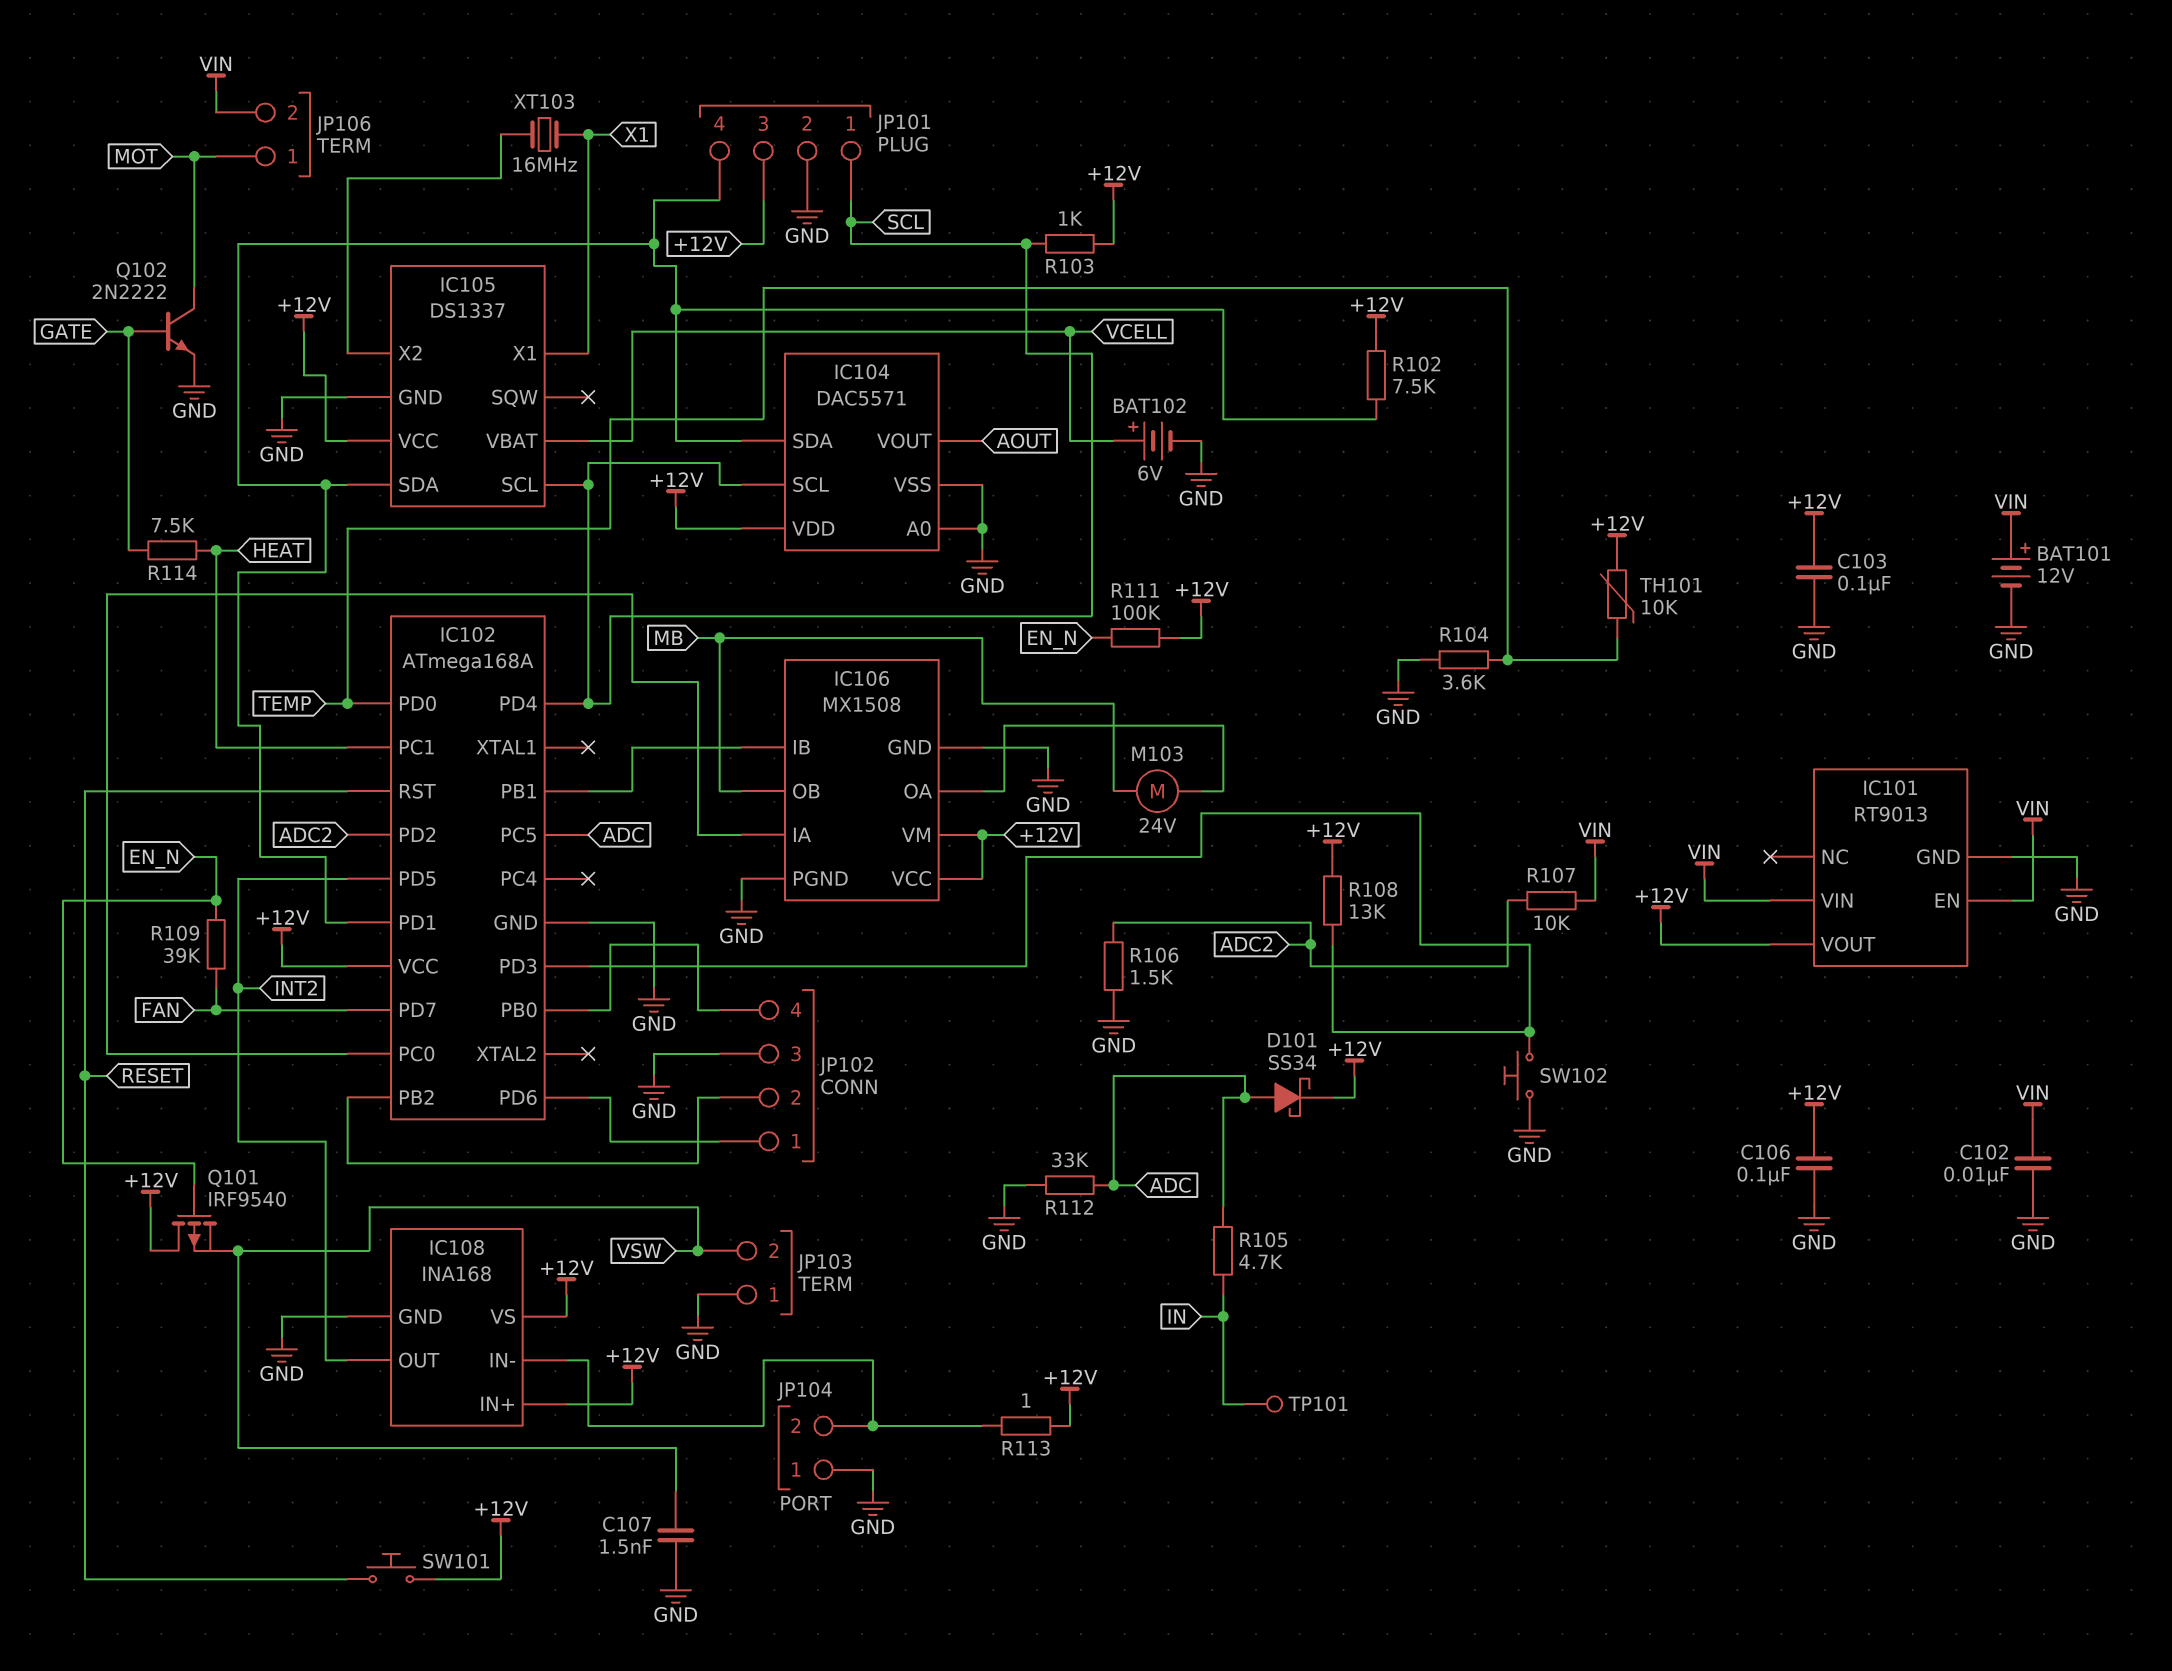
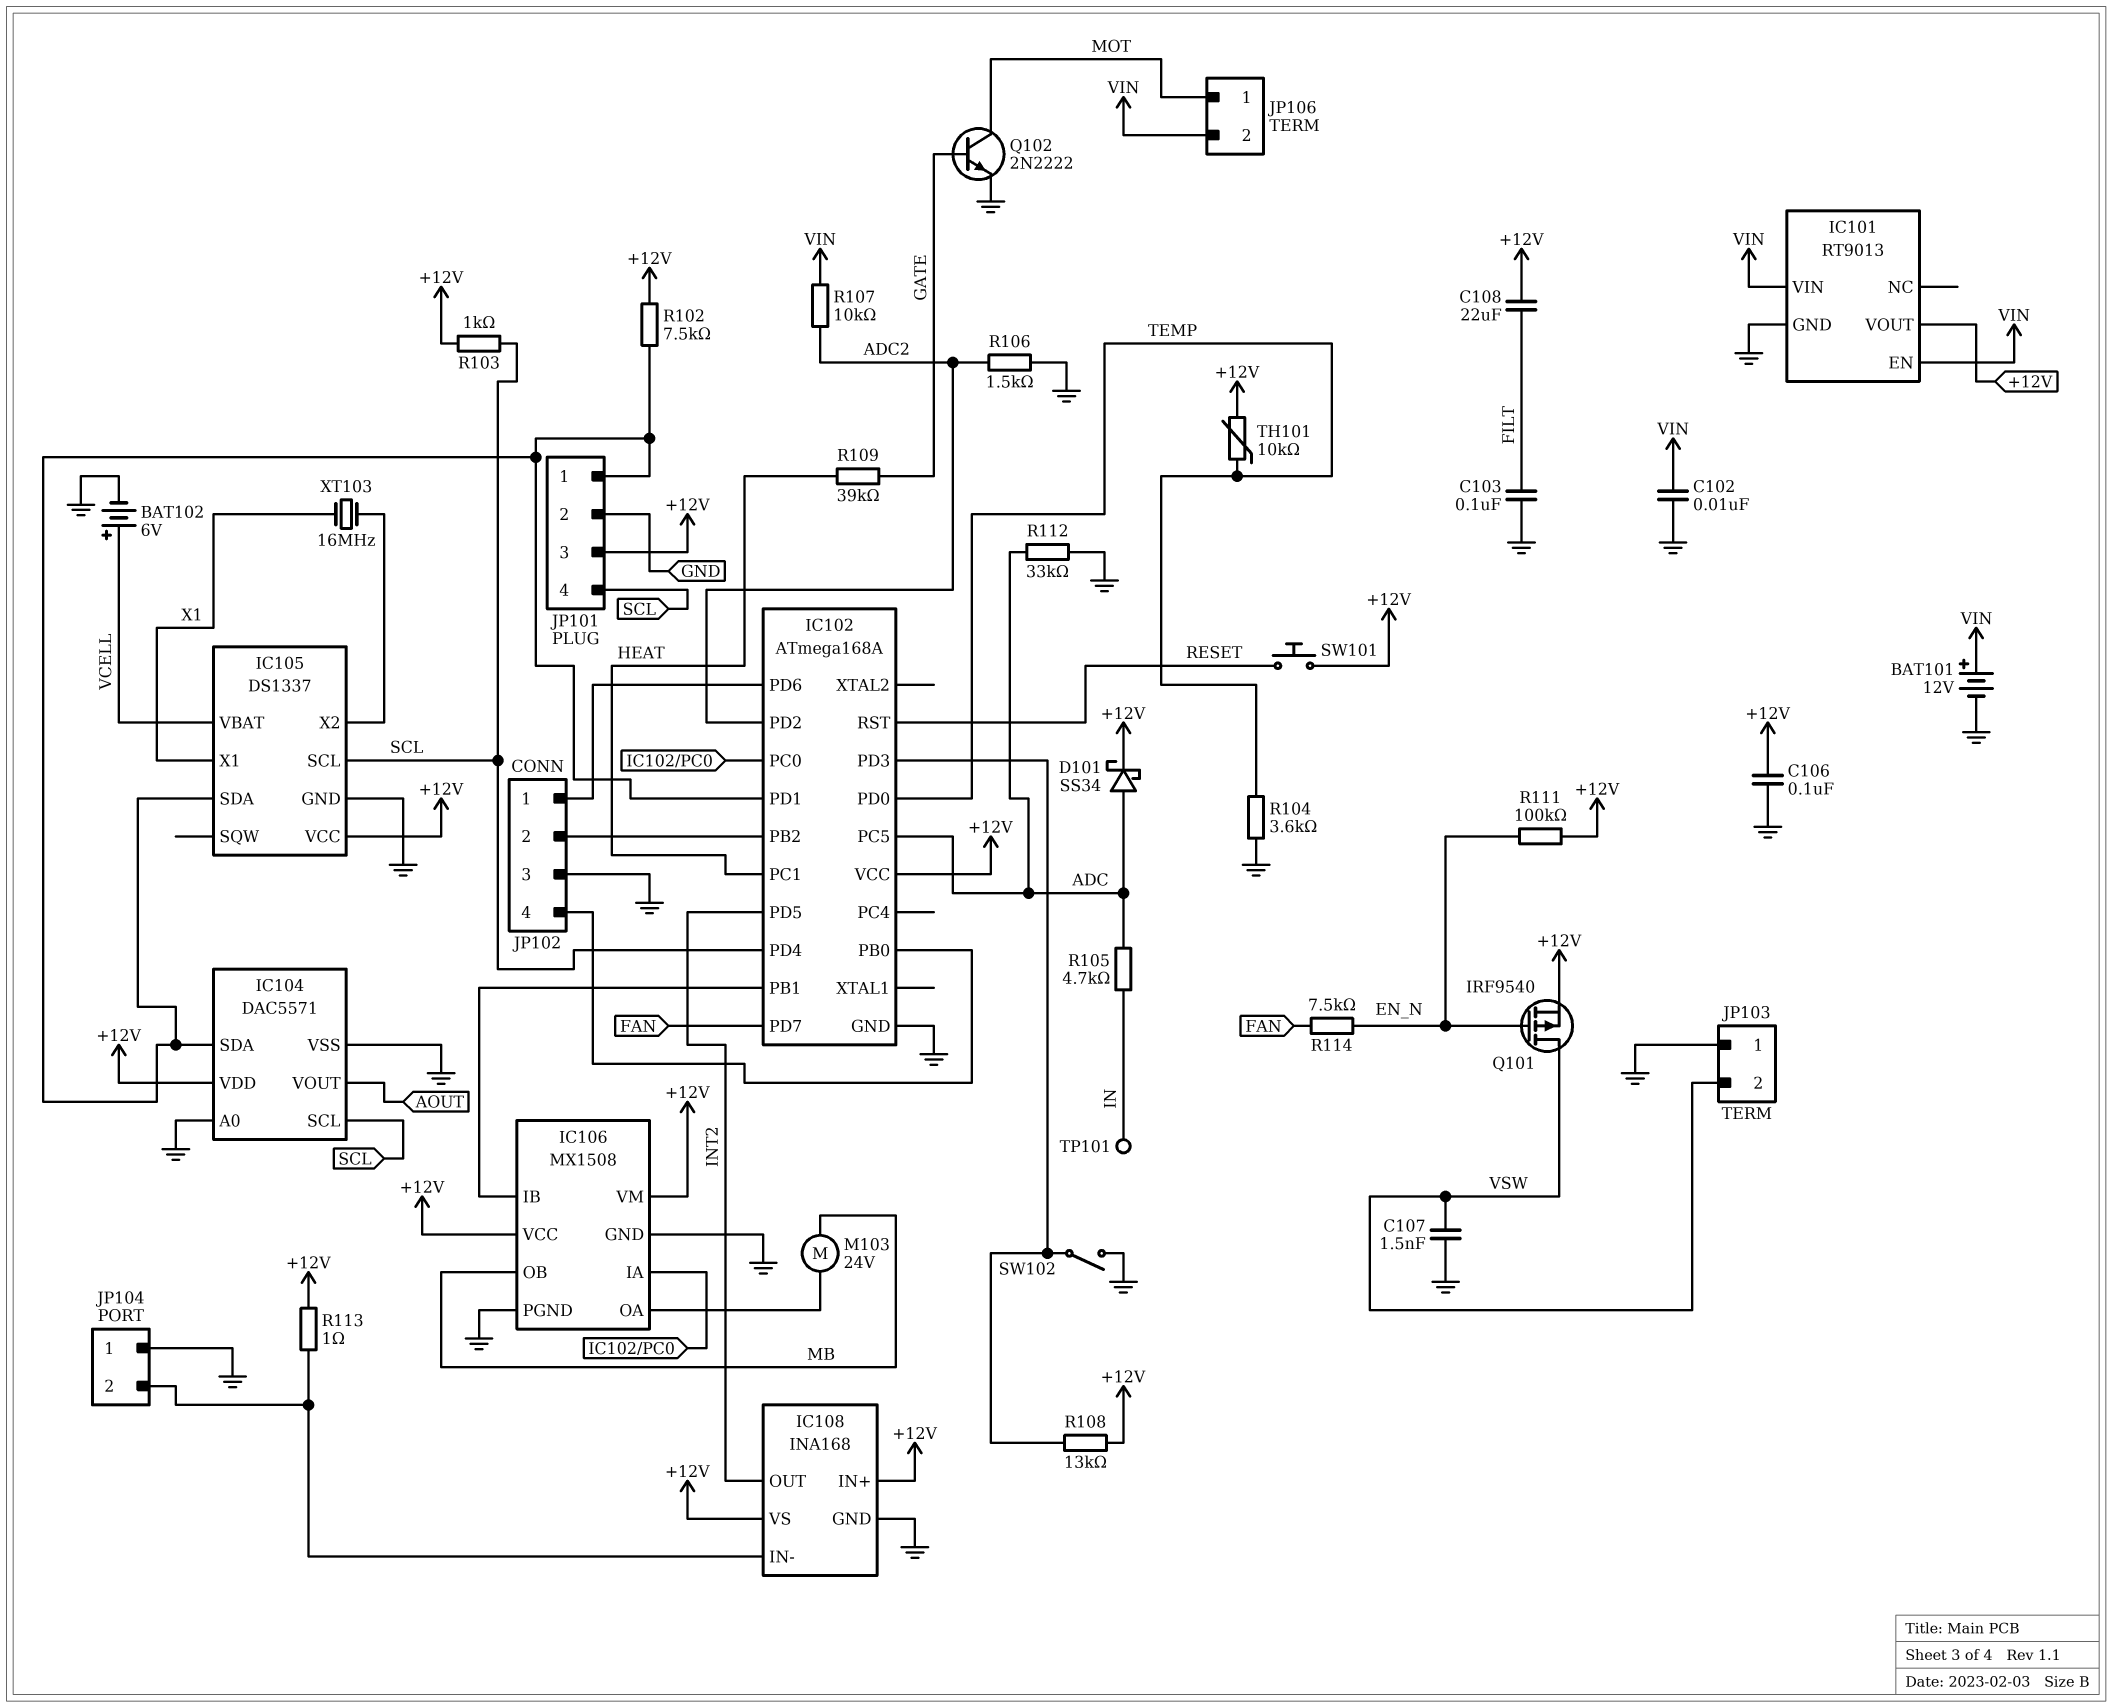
C103: 100nF (+12V, GND) -> 100nF (FILT, GND)
C108: none -> 22uF (+12V, FILT)
JP101 pin 1: SCL -> IC102/PD1
JP101 pin 4: IC102/PD1 -> SCL
Q101: PMOS IRF9540 (G EN_N, D +12V, S VSW) -> PMOS IRF9540 (G EN_N, D VSW, S +12V)
R109: 39k (EN_N, FAN) -> 39k (GATE, HEAT)
R114: 7.5k (GATE, HEAT) -> 7.5k (EN_N, FAN)
SW102: button (GND, IC102/PD3) -> switch (GND, IC102/PD3)

